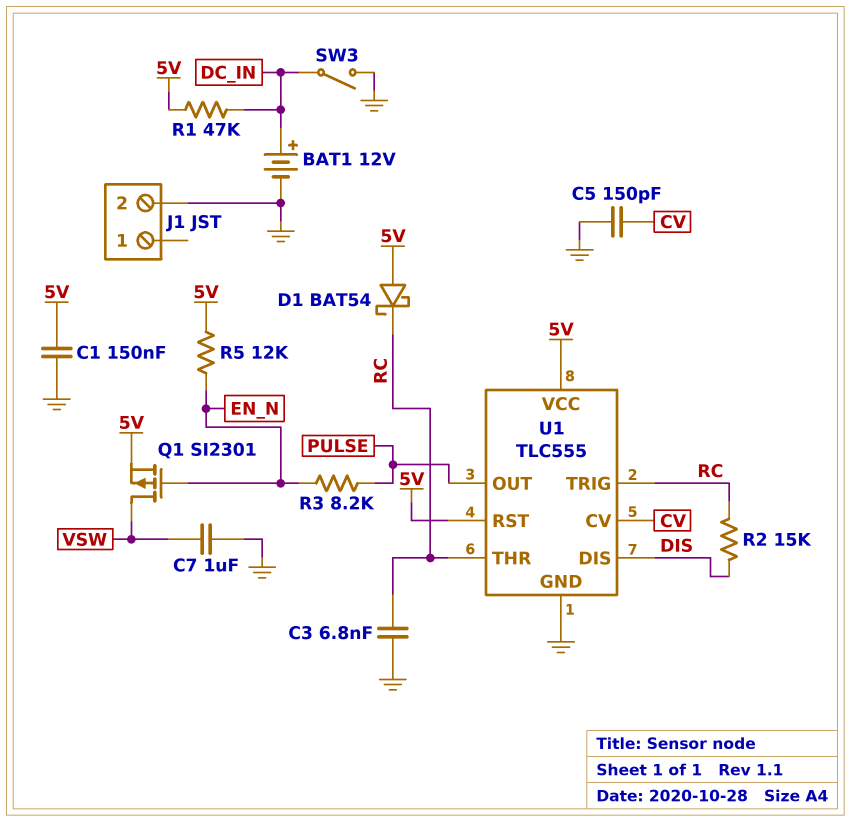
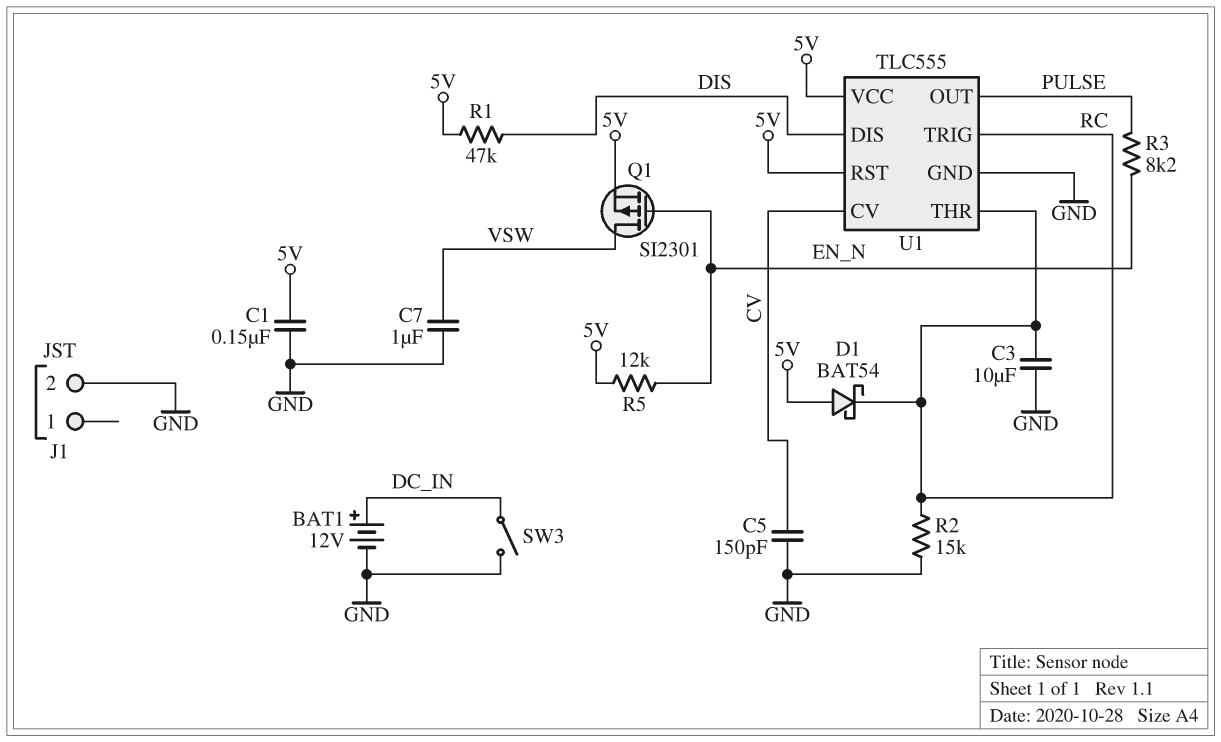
C3: 6.8nF (GND, RC) -> 10uF (GND, RC)
R1: 47k (5V, DC_IN) -> 47k (5V, DIS)
R2: 15k (DIS, RC) -> 15k (GND, RC)

